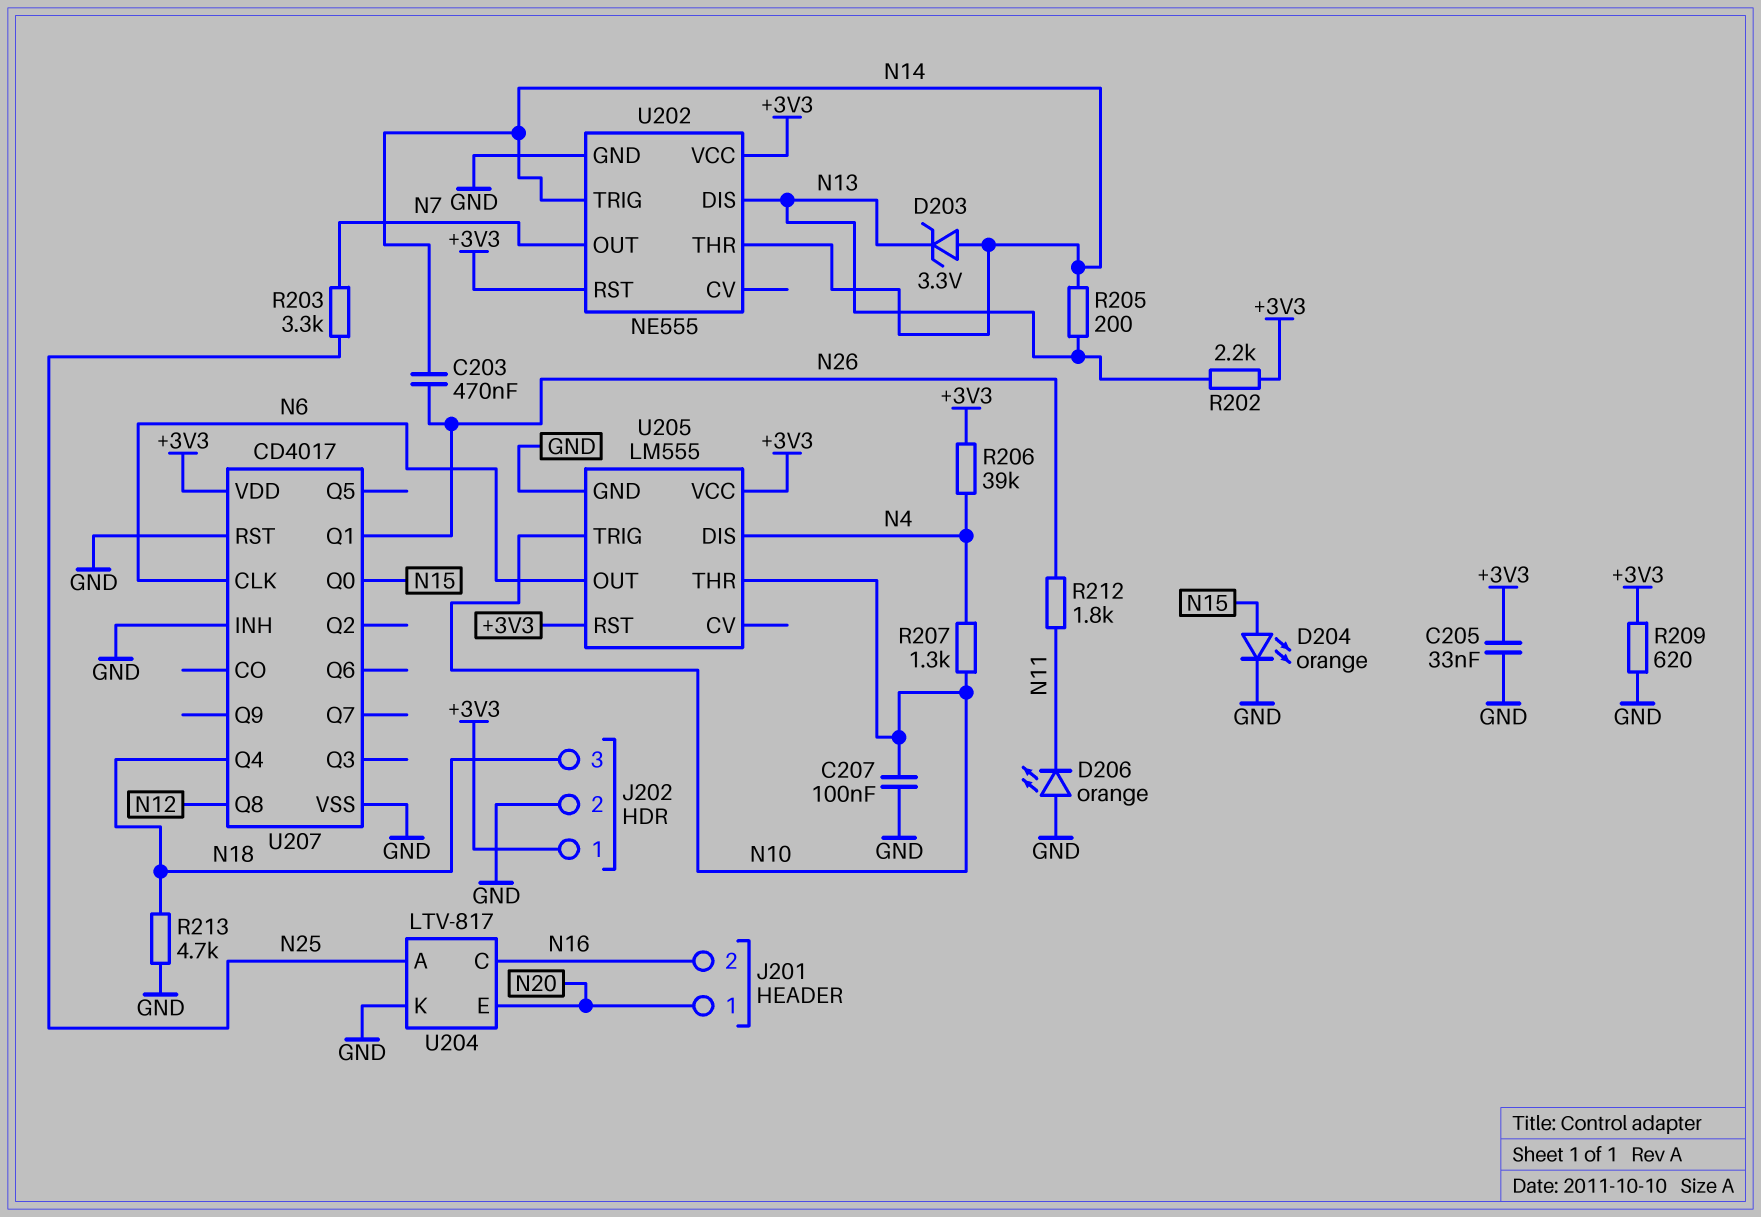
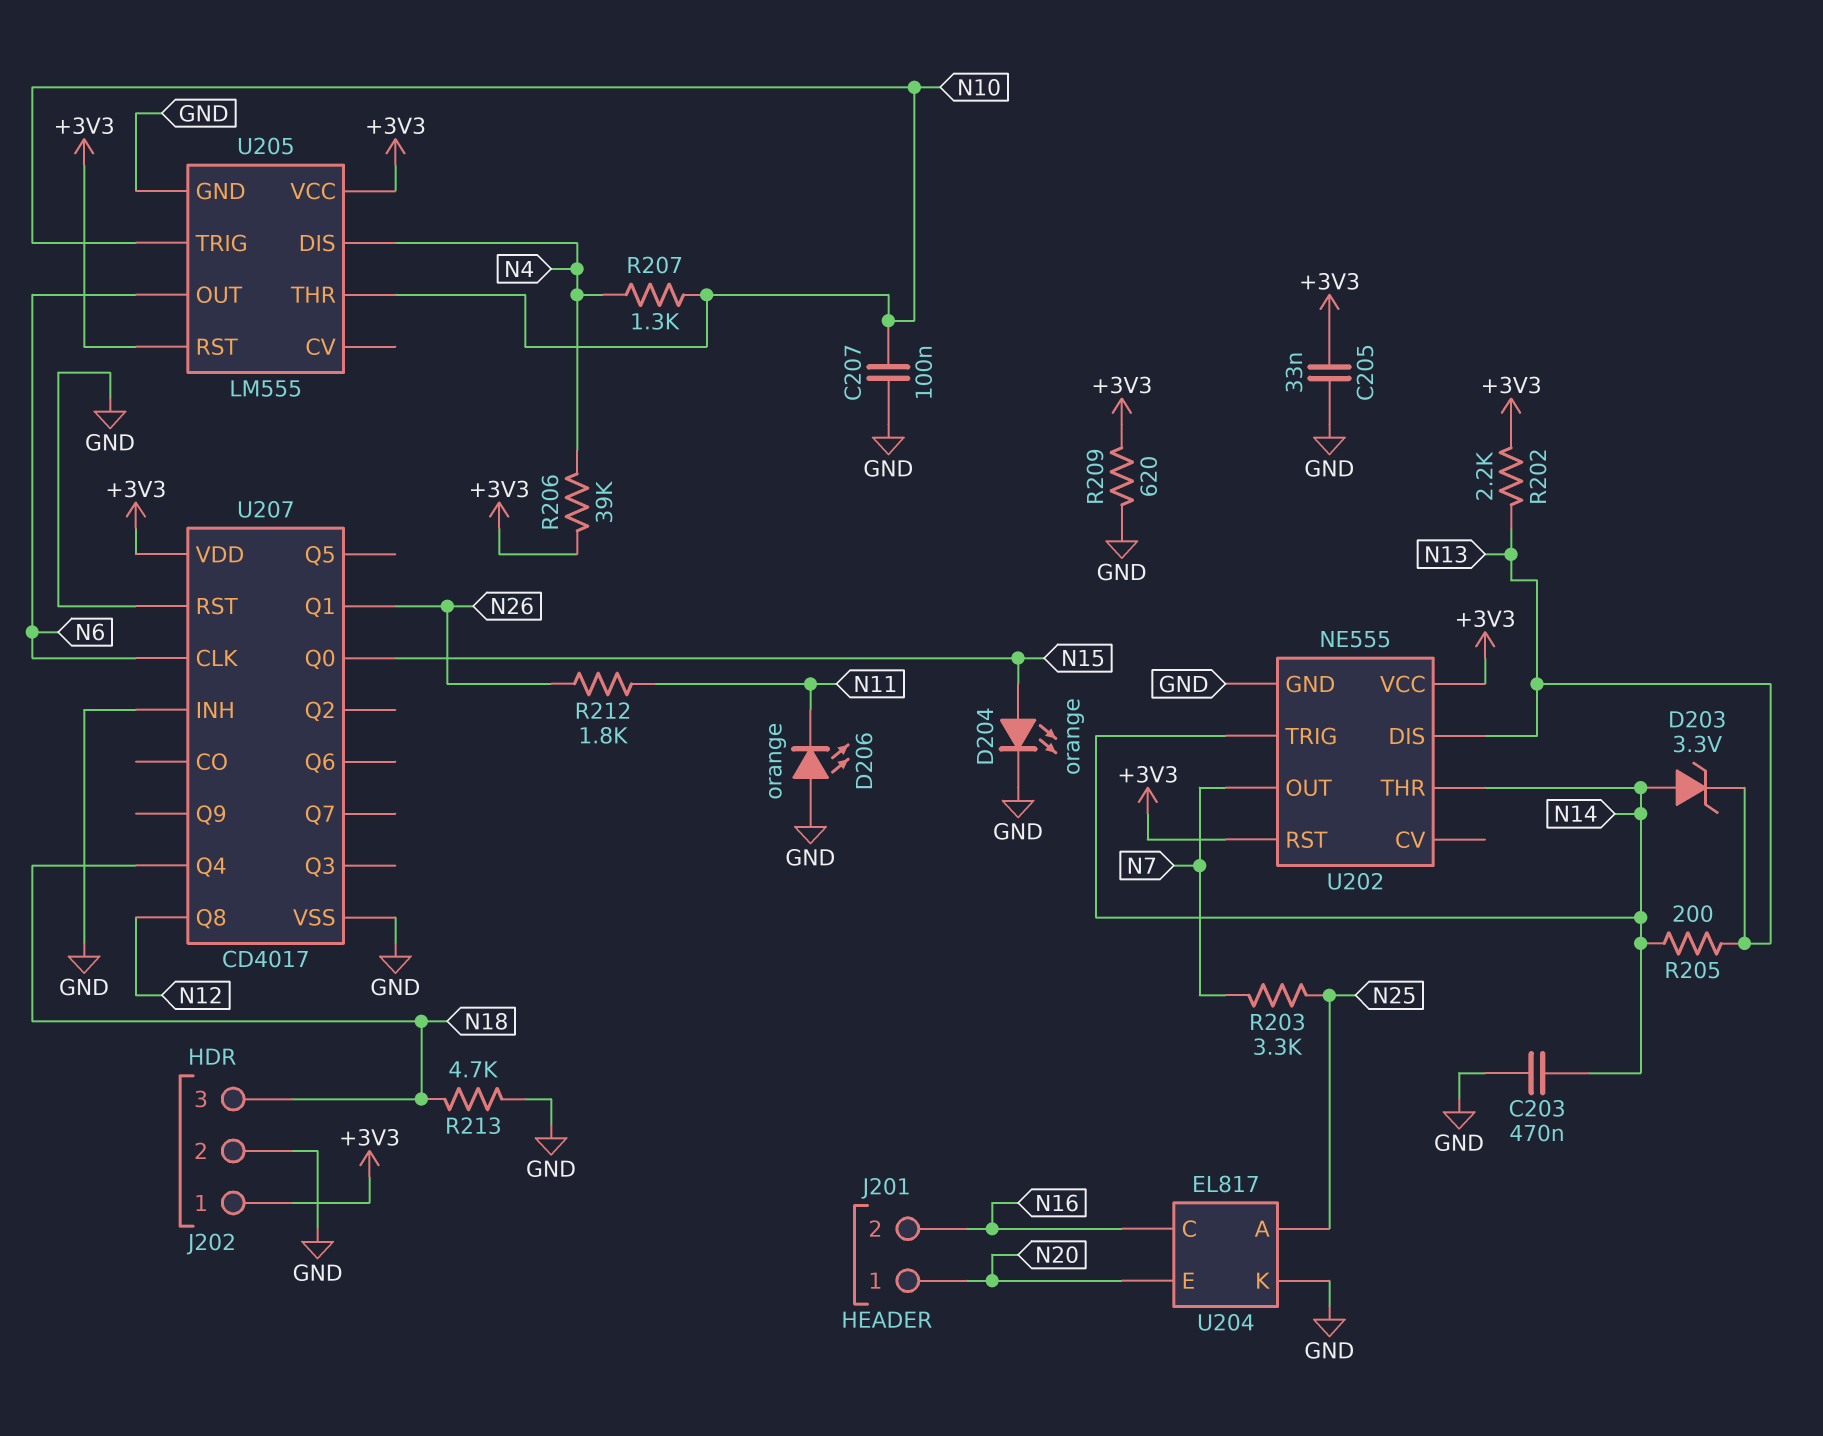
C203: 470nF (N14, N26) -> 470nF (GND, N14)
U204: LTV-817 -> EL817

